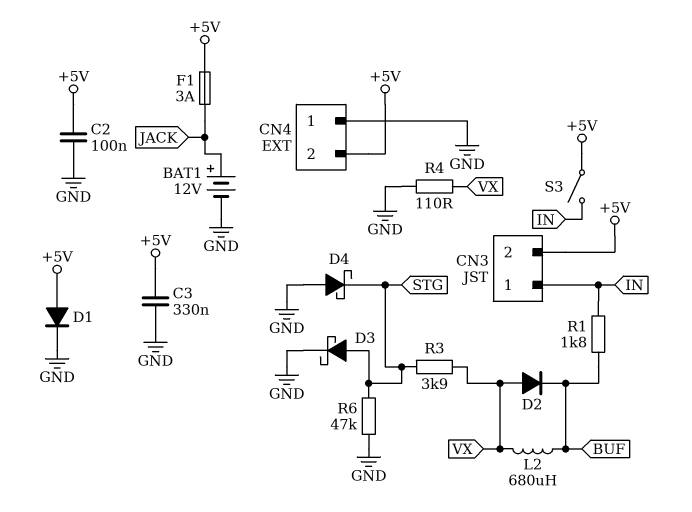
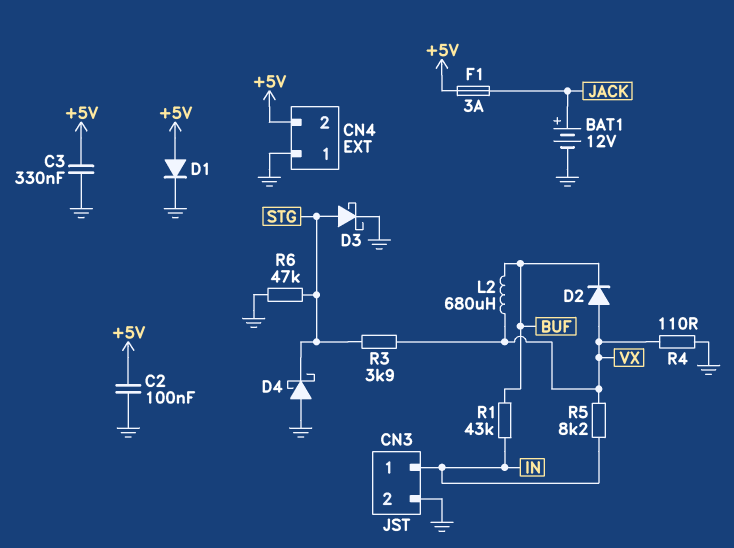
CN3 pin 2: +5V -> GND
R1: 1.8k (BUF, IN) -> 43k (BUF, IN)
R5: none -> 8.2k (IN, VX)
S3: switch (+5V, IN) -> none

